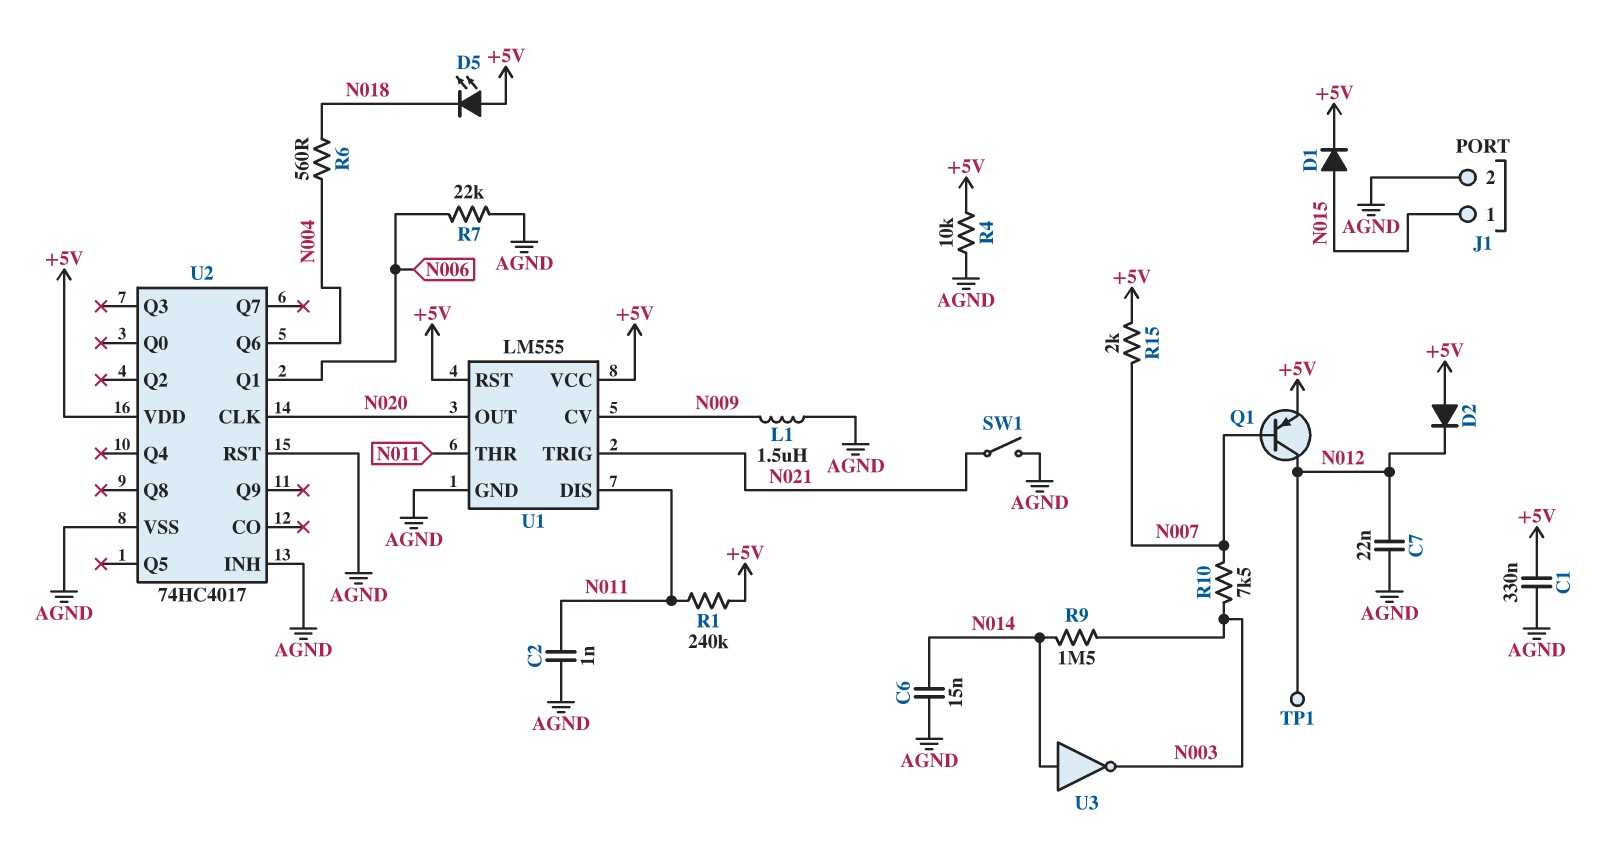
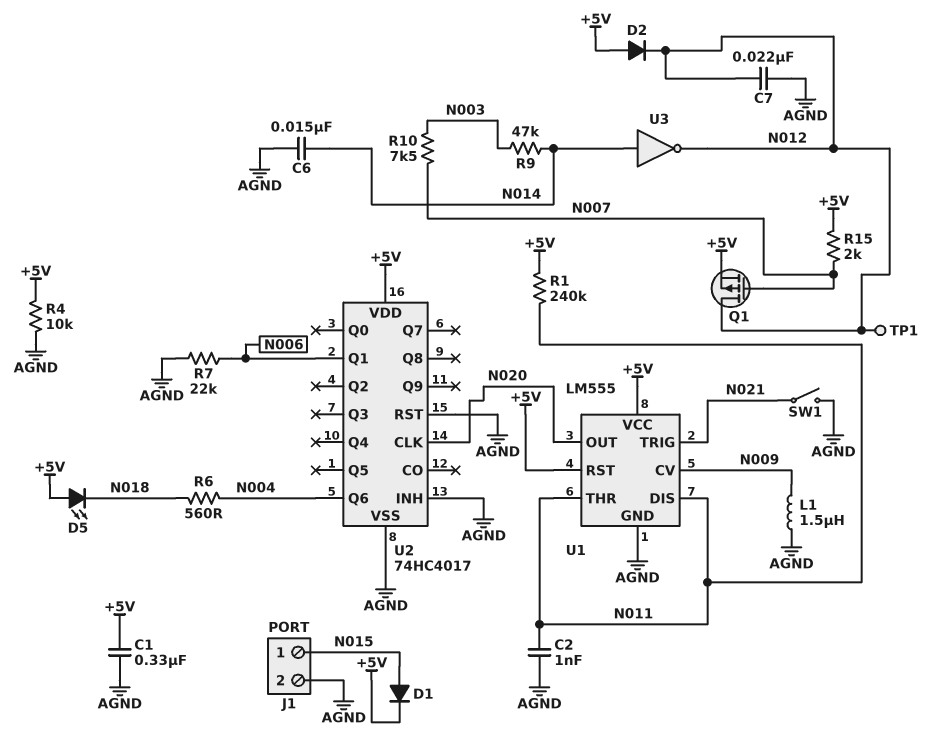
Q1: PNP (B N007, C N012, E +5V) -> PMOS (G N007, D N012, S +5V)
R9: 1.5M (N003, N014) -> 47k (N003, N014)
U3: NOT (in N014, out N003) -> NOT (in N014, out N012)

